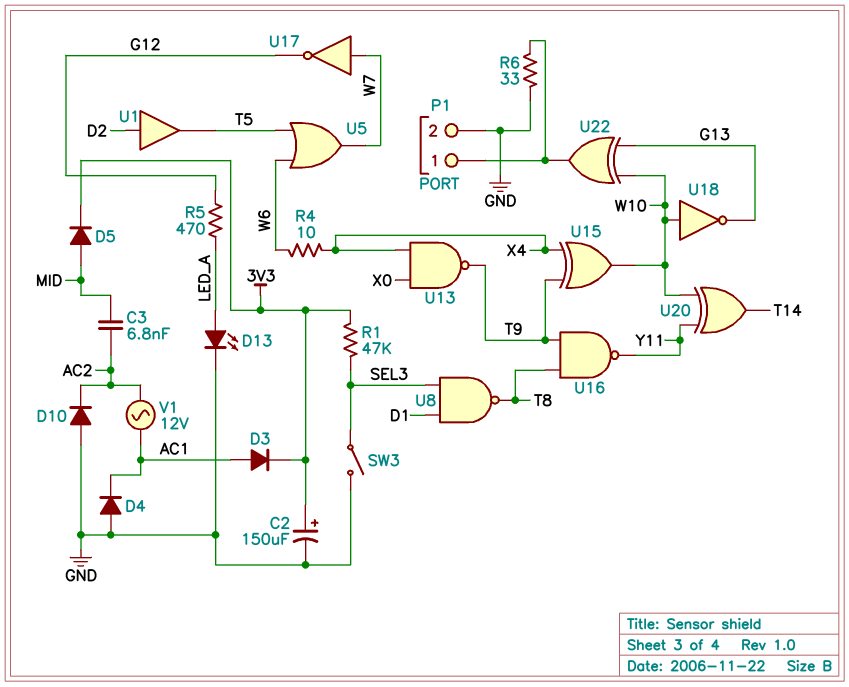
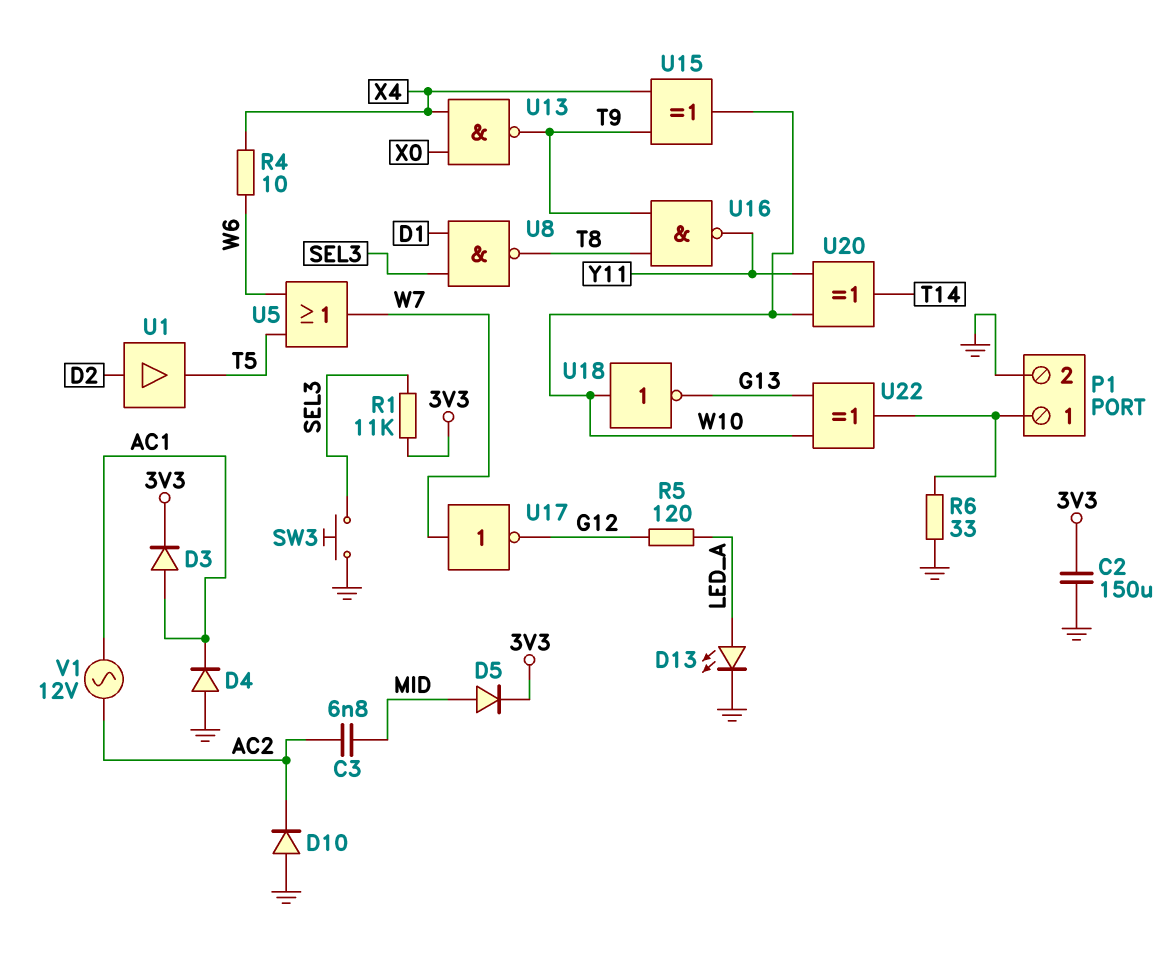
C2: 150uF (plus 3V3, minus GND) -> 150uF (3V3, GND)
R1: 47k (3V3, SEL3) -> 11k (3V3, SEL3)
R5: 470 (G12, LED_A) -> 120 (G12, LED_A)
SW3: switch (GND, SEL3) -> button (GND, SEL3)

